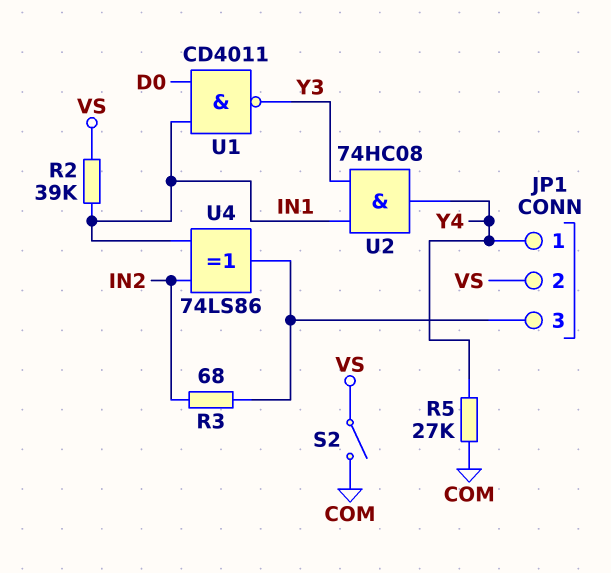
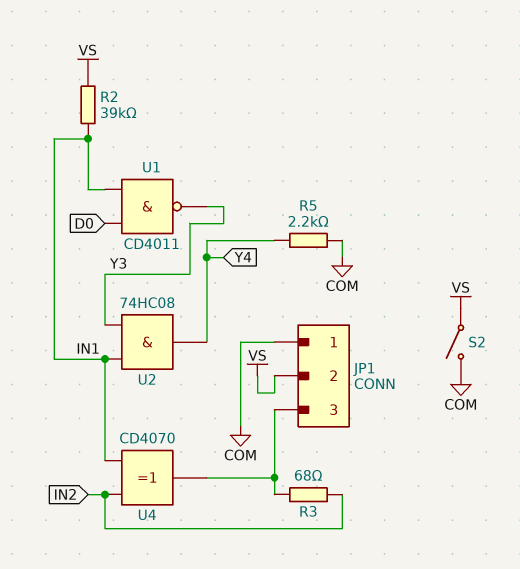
JP1 pin 1: Y4 -> COM
R5: 27k (COM, Y4) -> 2.2k (COM, Y4)
U4: XOR 74LS86 (in IN1, in IN2, out JP1/3) -> XOR CD4070 (in IN1, in IN2, out JP1/3)

